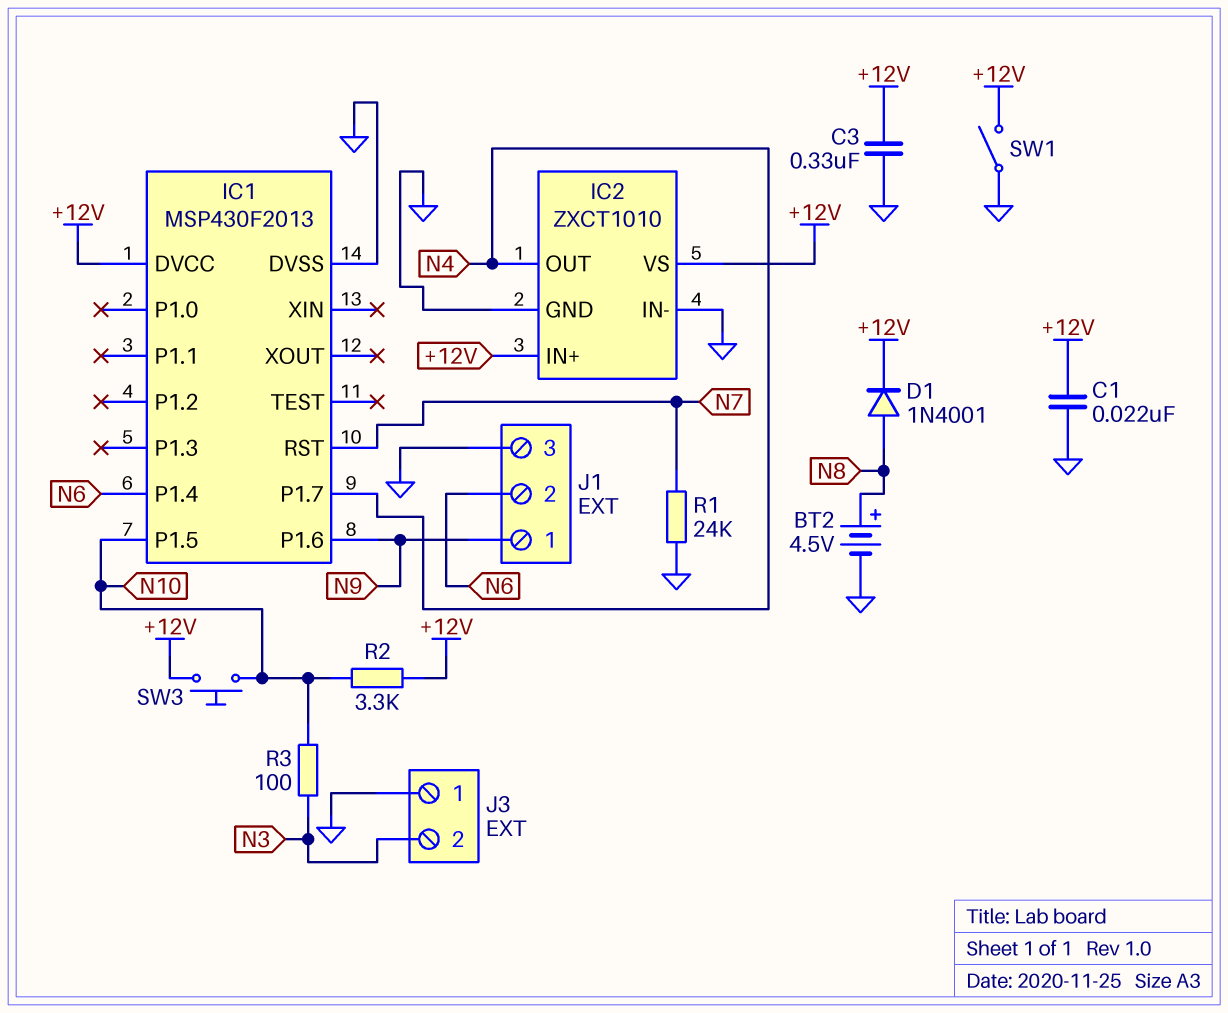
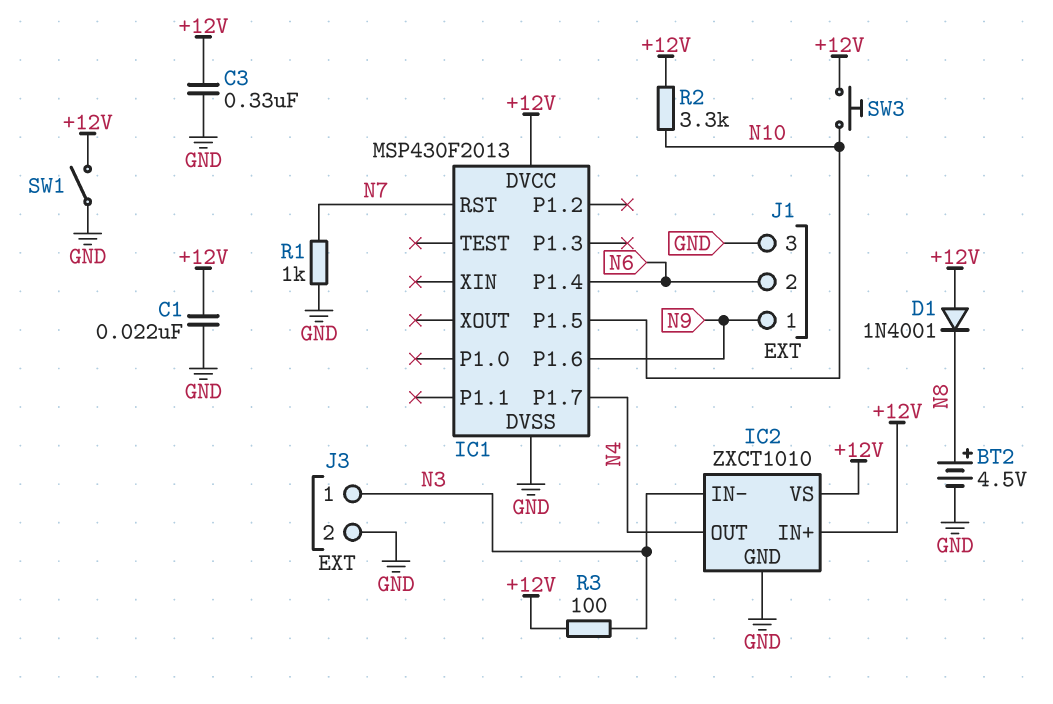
D1: diode 1N4001 (A N8, K +12V) -> diode 1N4001 (A +12V, K N8)
IC2 pin IN-: GND -> N3
J3 pin 1: GND -> N3
J3 pin 2: N3 -> GND
R1: 24k (GND, N7) -> 1k (GND, N7)
R3: 100 (N3, N10) -> 100 (+12V, N3)

